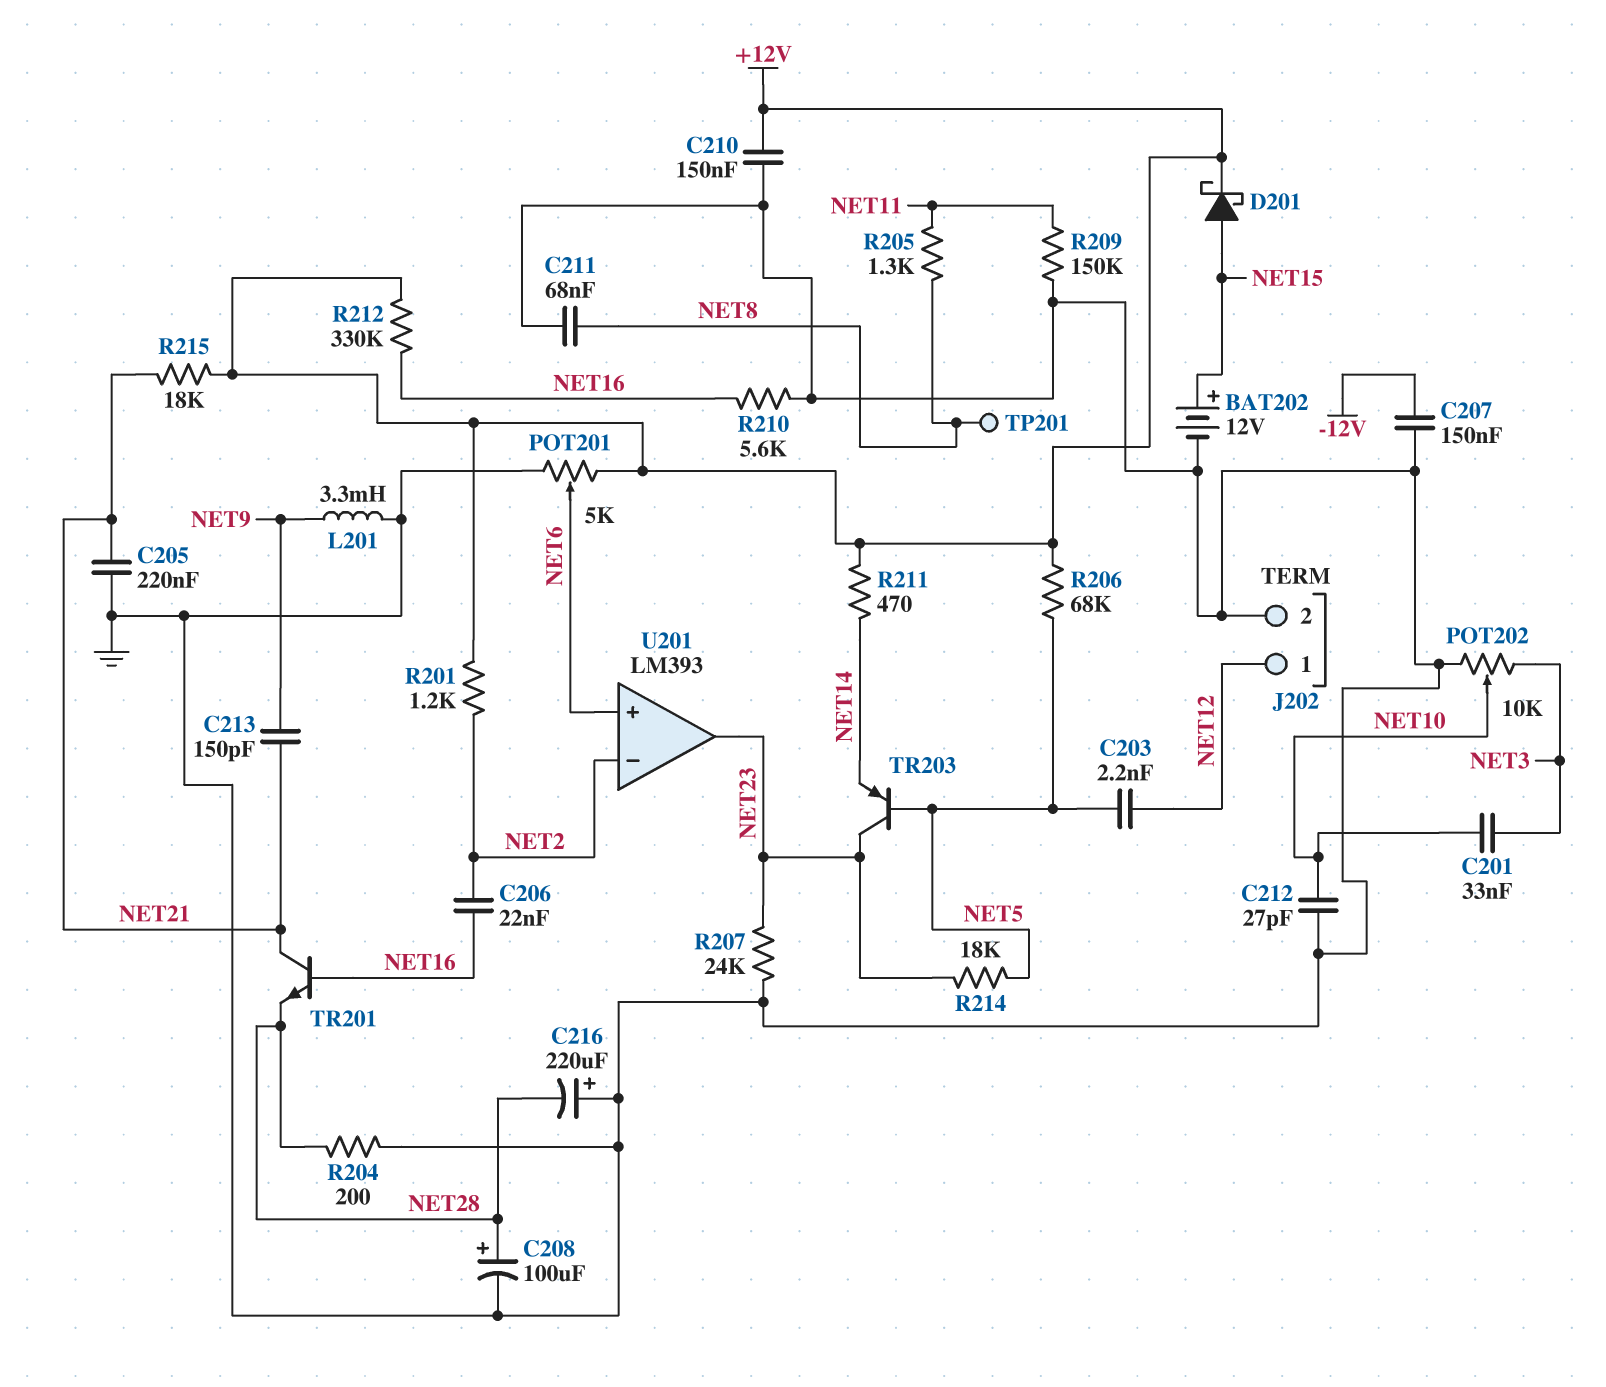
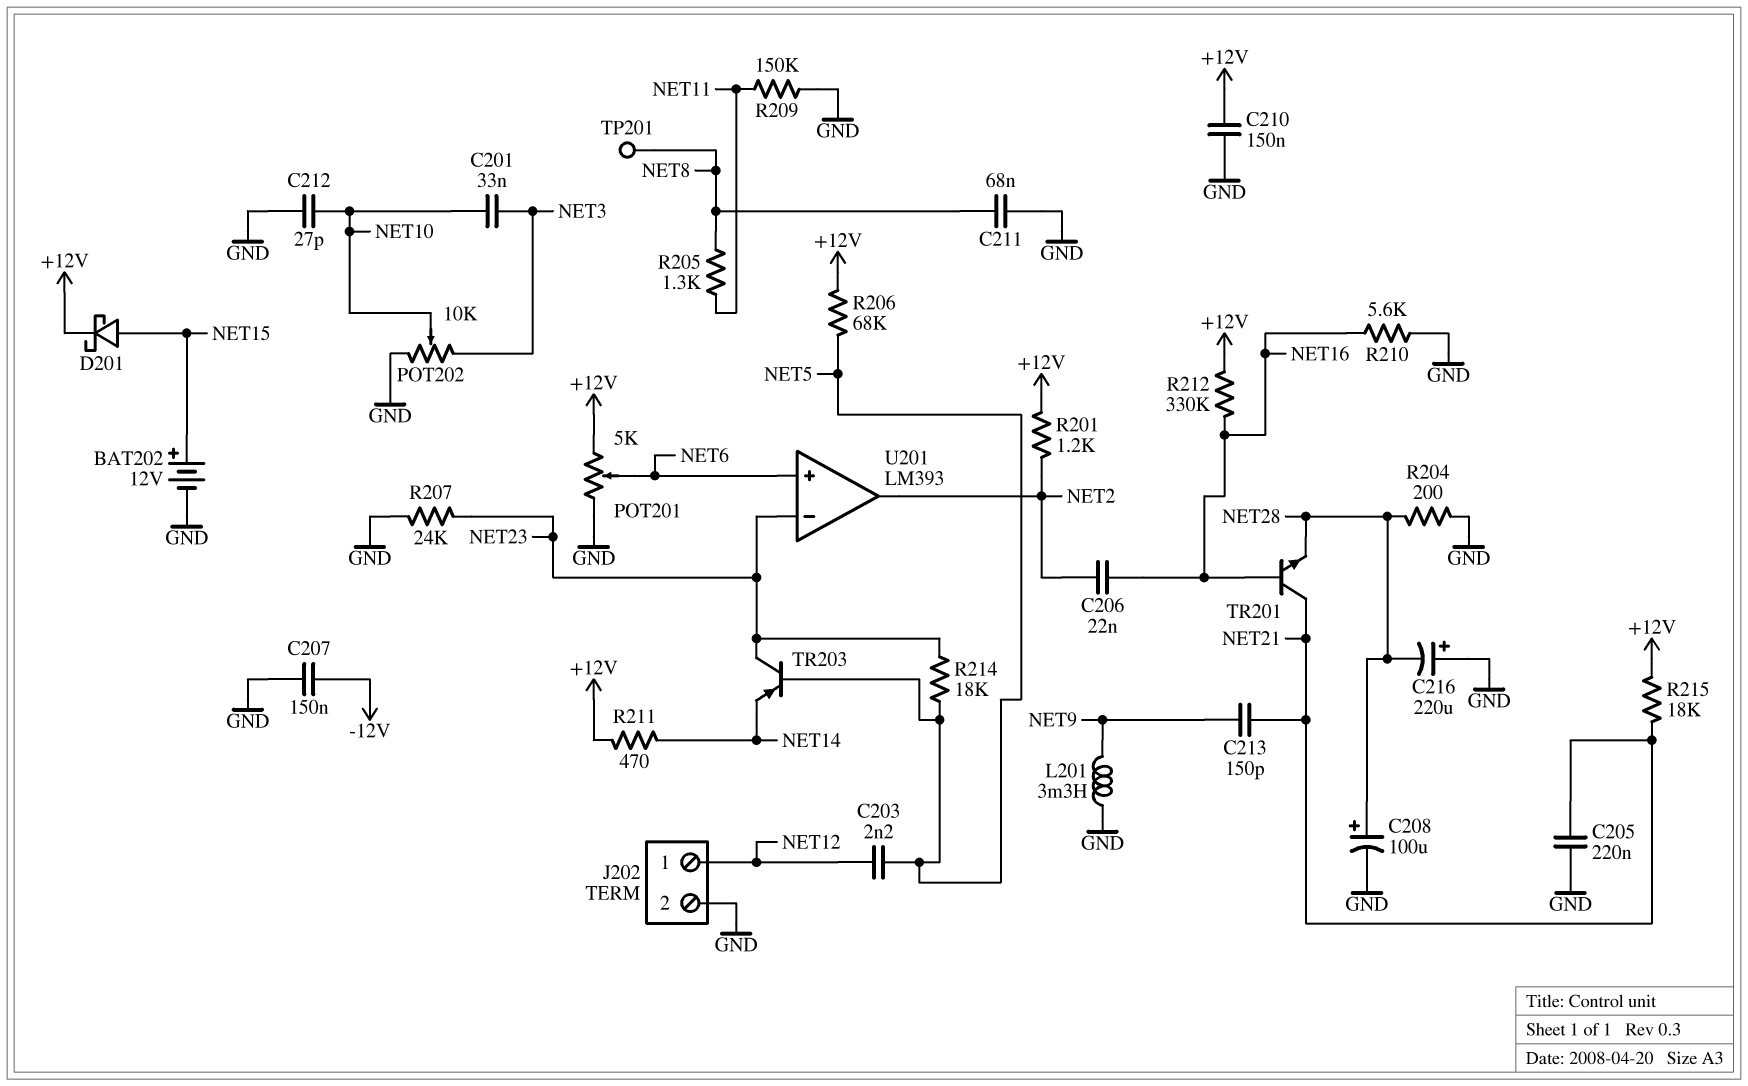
U201 pin in-: NET2 -> NET23
U201 pin out: NET23 -> NET2

